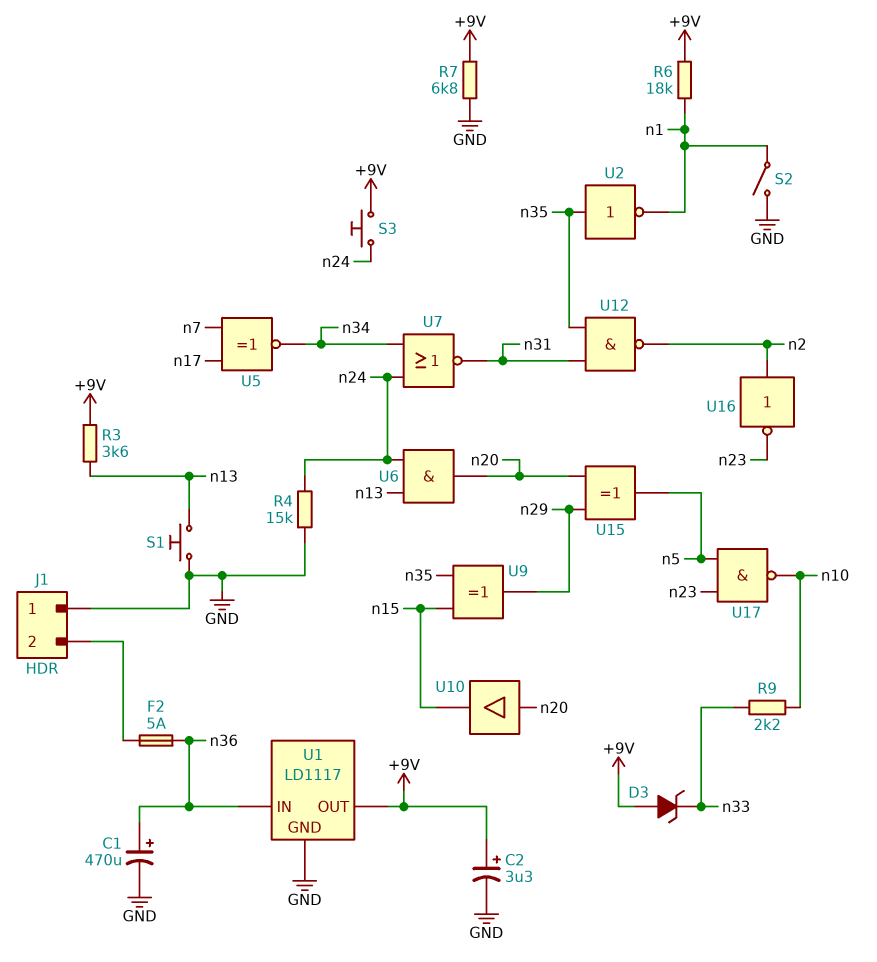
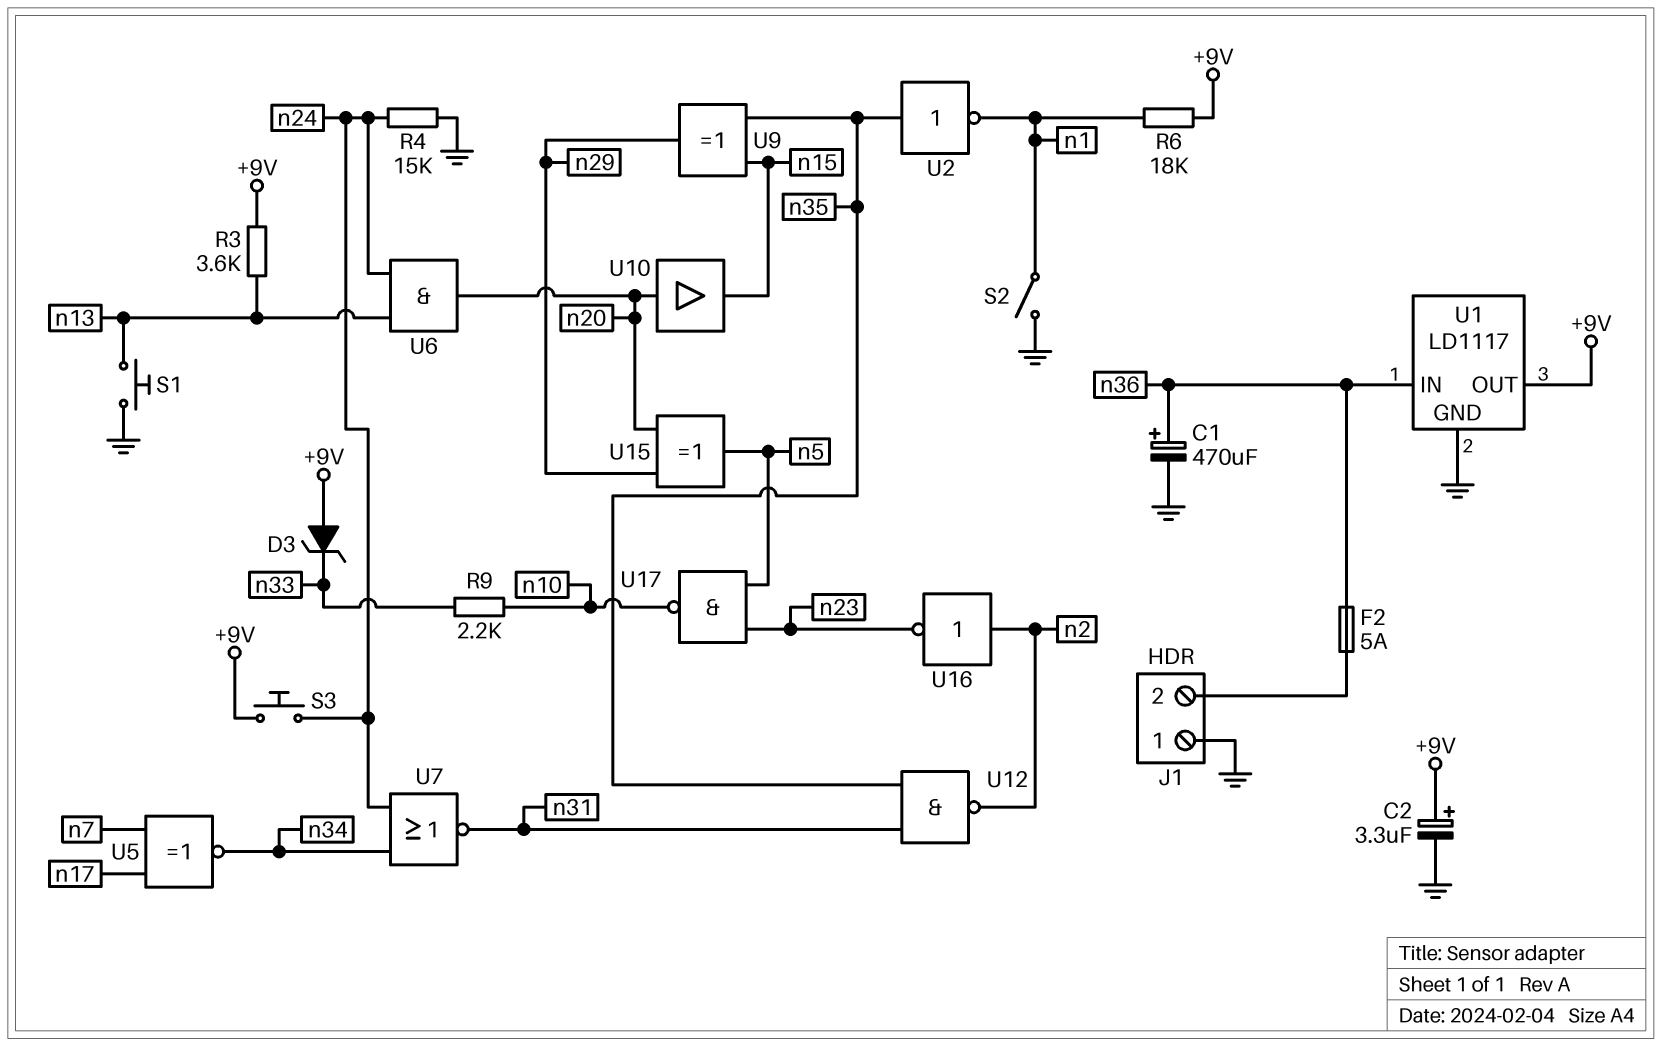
R7: 6.8k (+9V, GND) -> none

